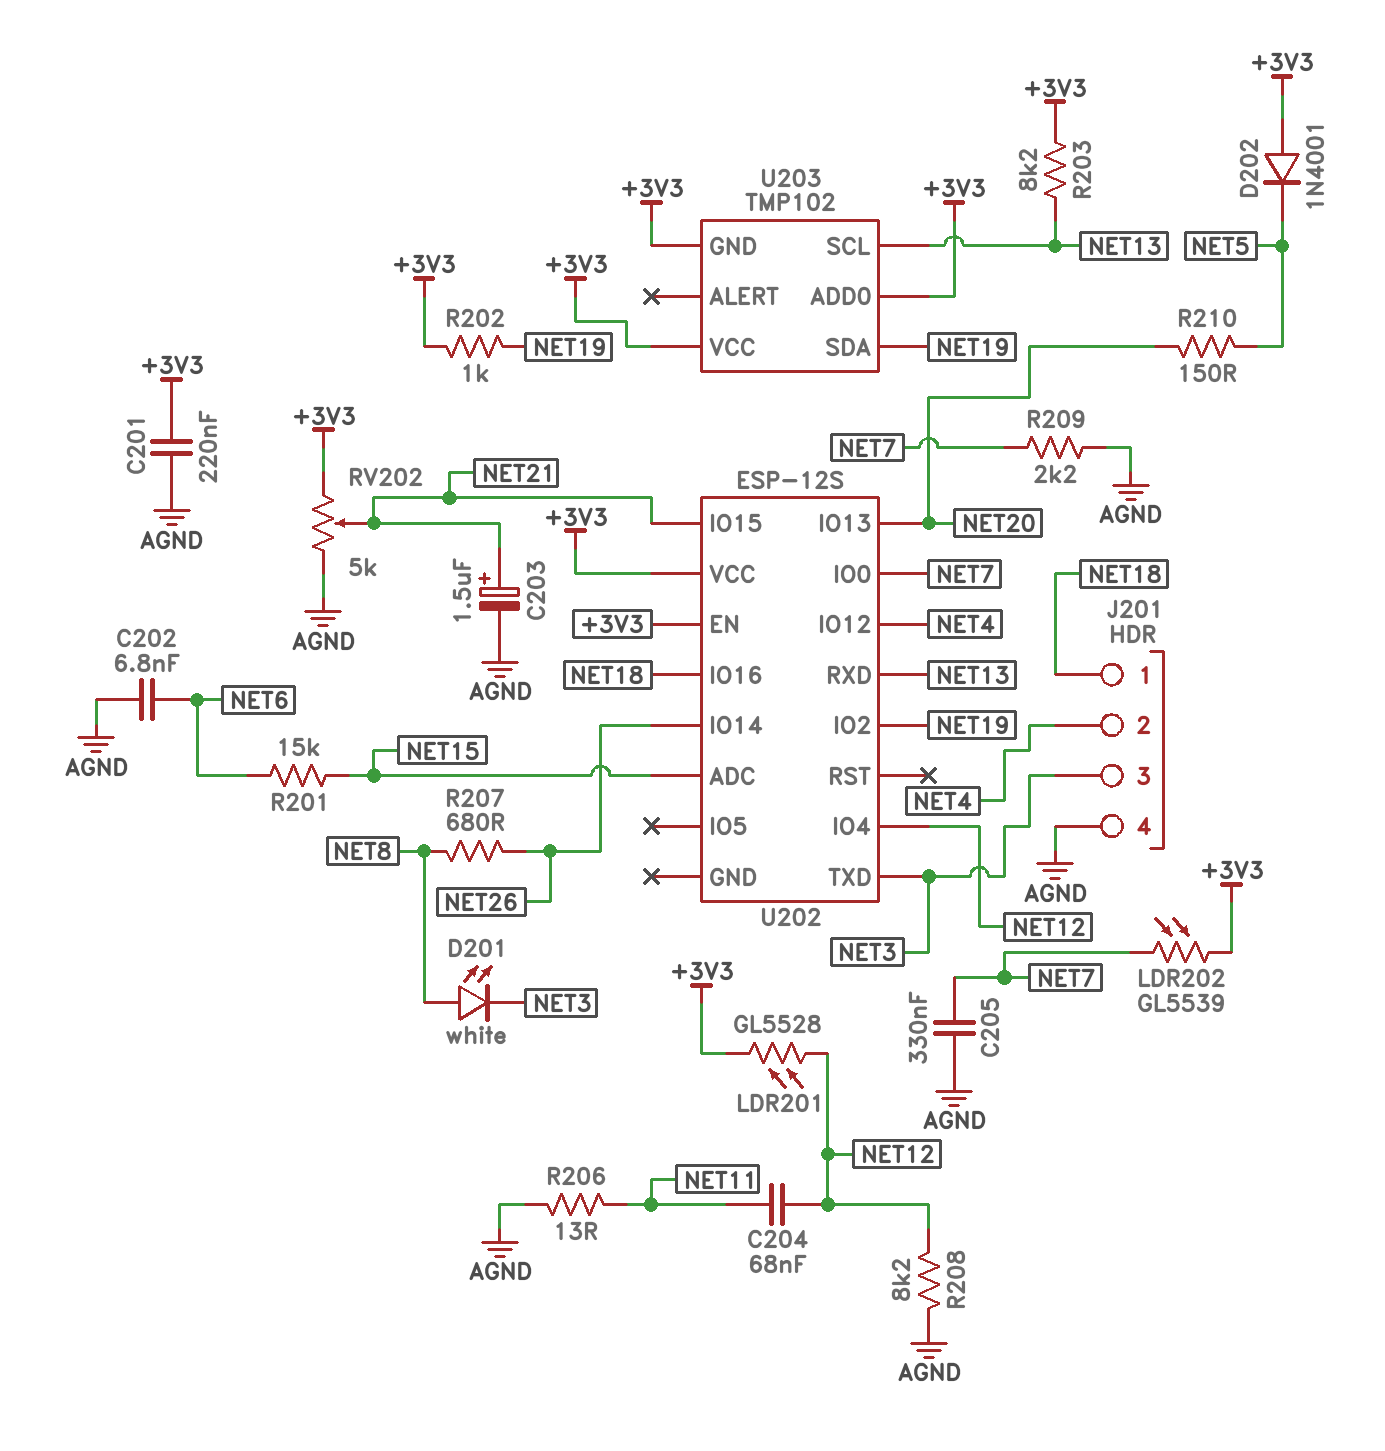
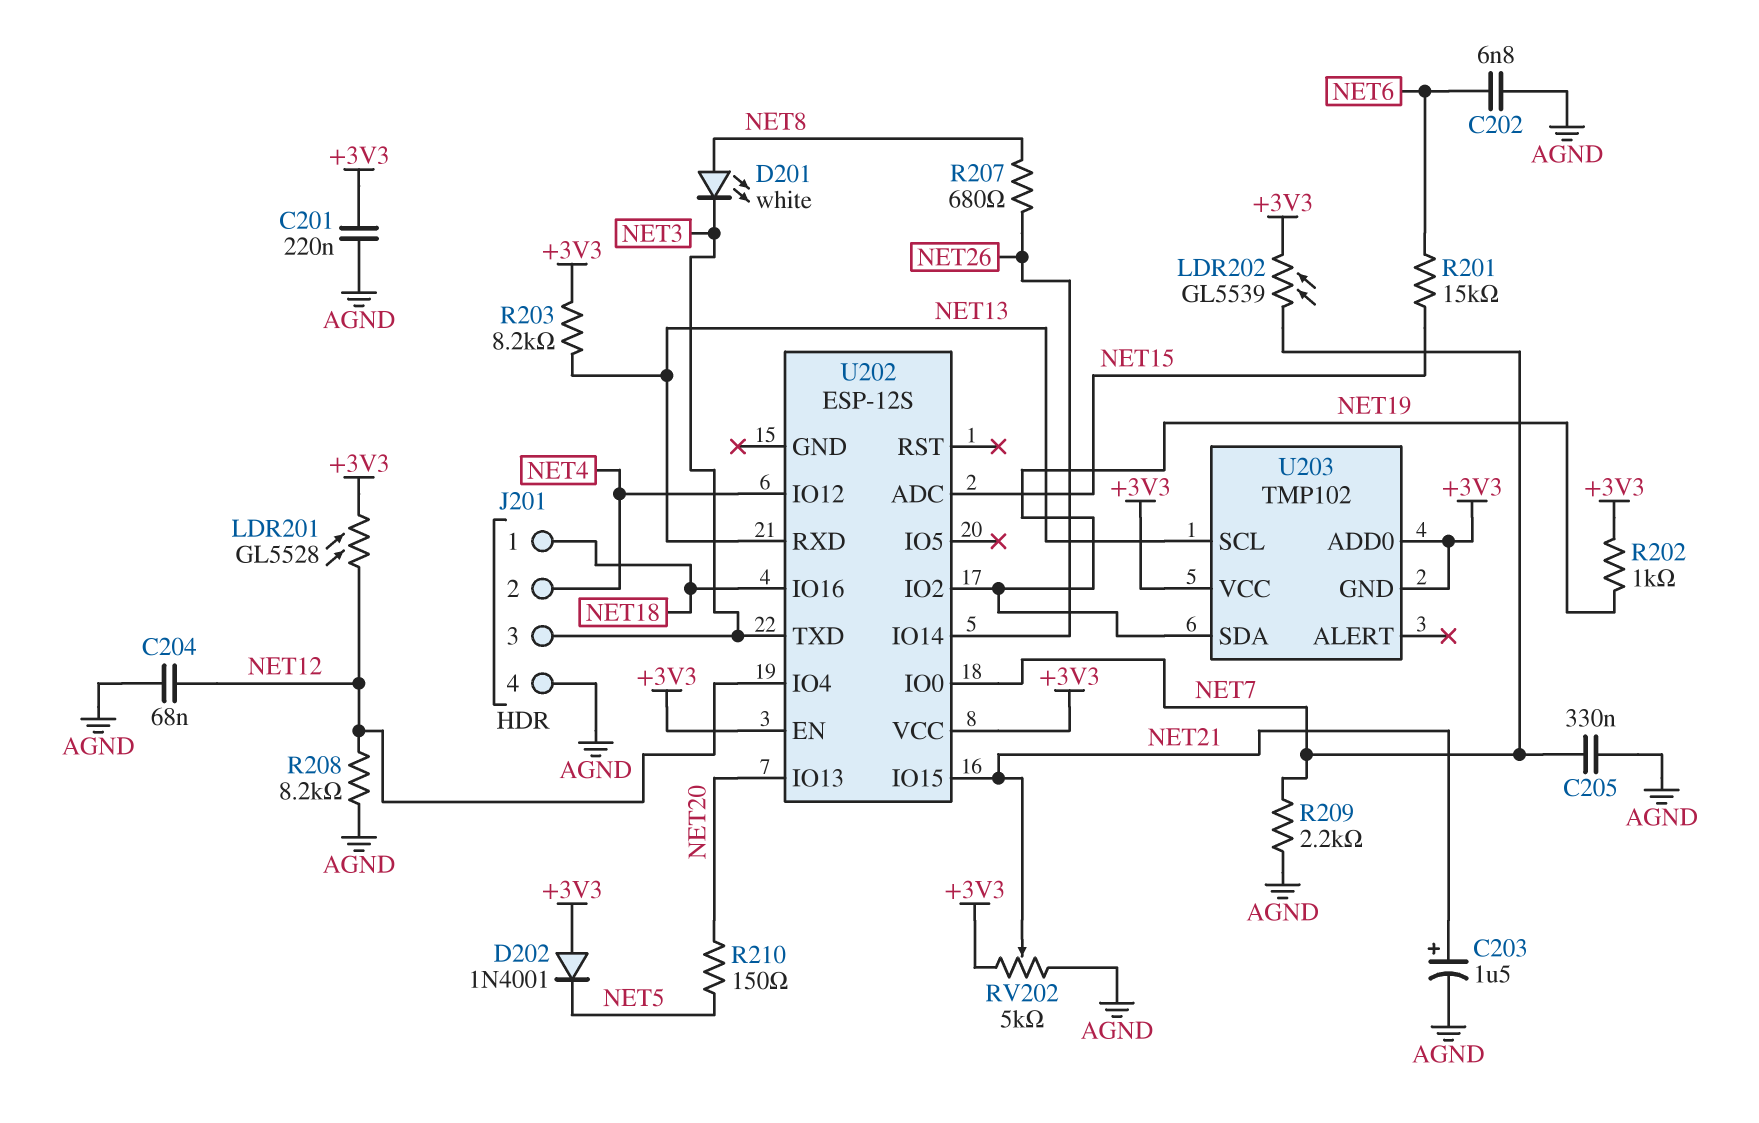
C204: 68nF (NET11, NET12) -> 68nF (AGND, NET12)
R206: 13 (AGND, NET11) -> none

